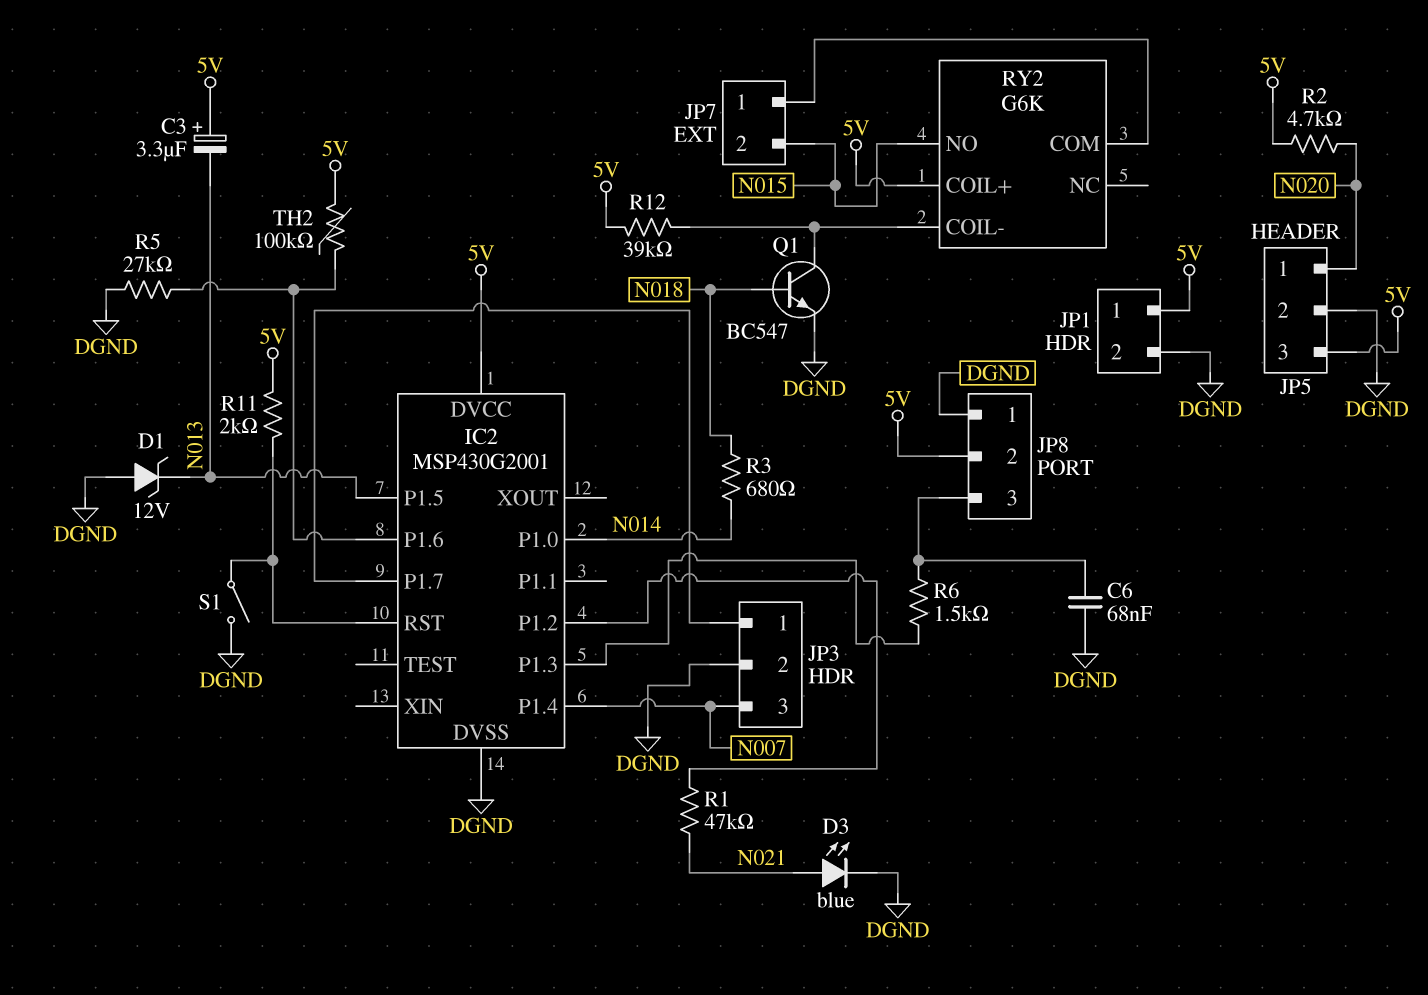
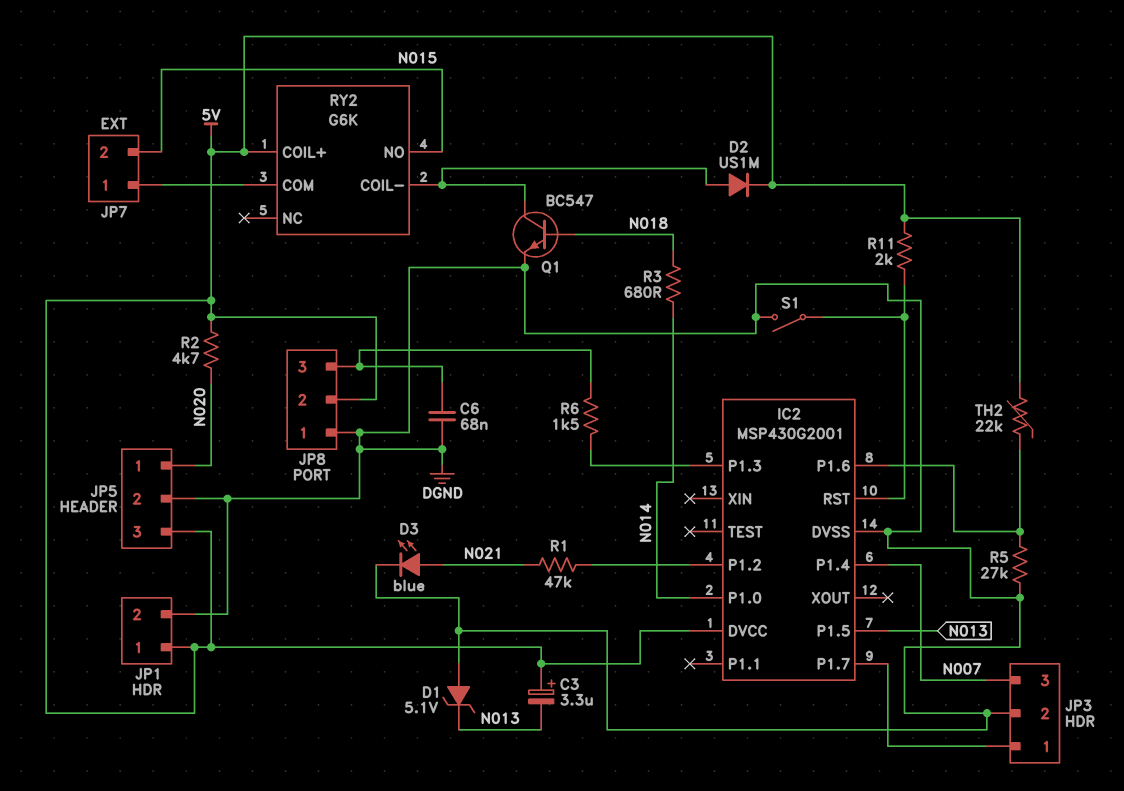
D1: zener 12V (A DGND, K N013) -> zener 5.1V (A DGND, K N013)
D2: none -> diode US1M (A RY2/COIL-, K 5V)
R12: 39k (5V, RY2/COIL-) -> none
TH2: 100k (5V, IC2/P1.6) -> 22k (5V, IC2/P1.6)

